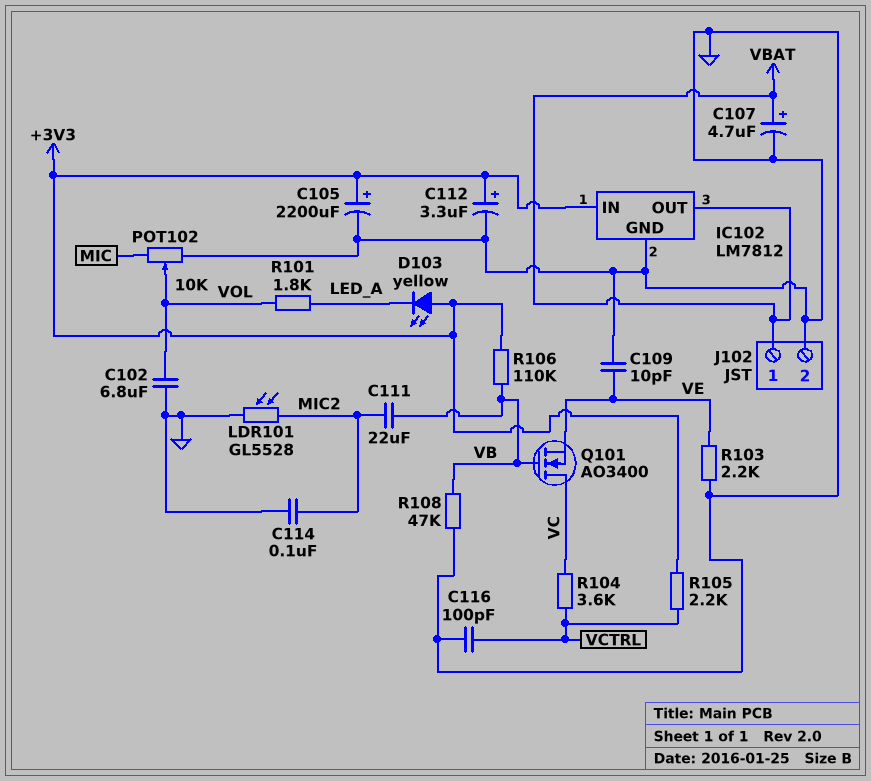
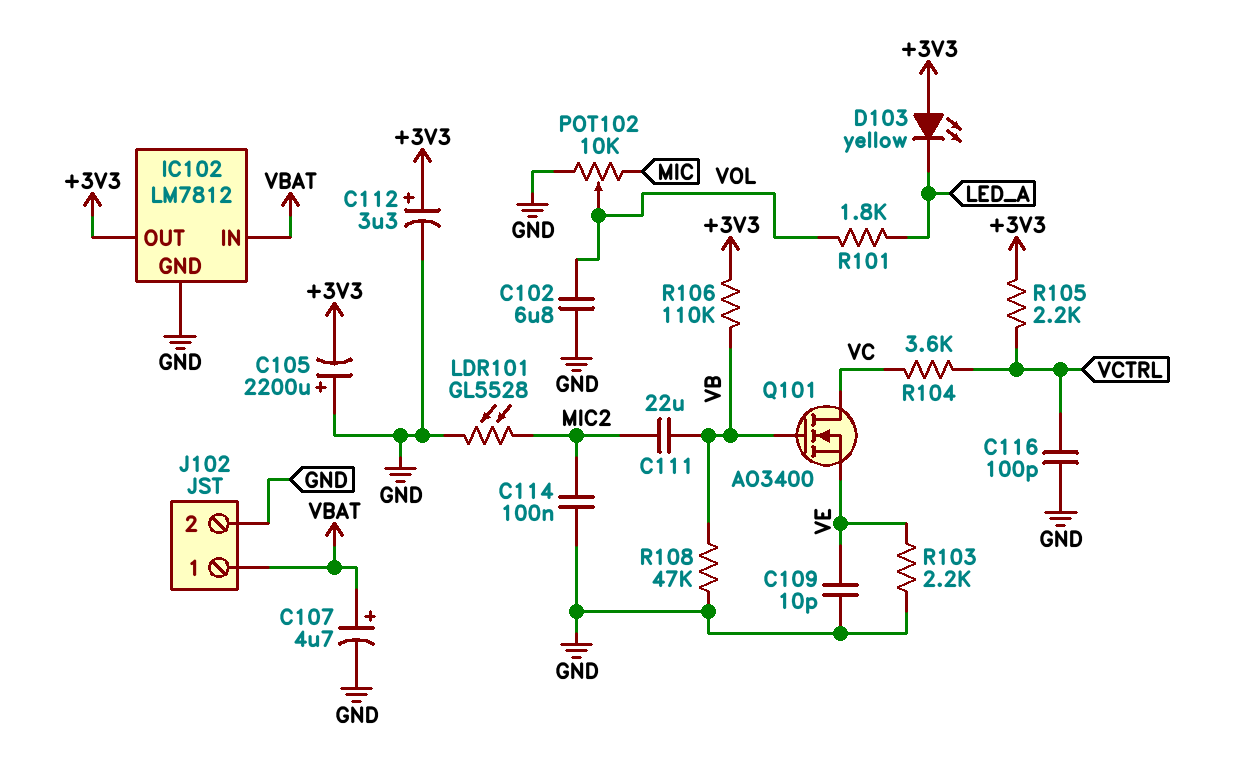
C105: 2200uF (plus +3V3, minus GND) -> 2200uF (plus GND, minus +3V3)
IC102 pin IN: +3V3 -> VBAT
IC102 pin OUT: VBAT -> +3V3

